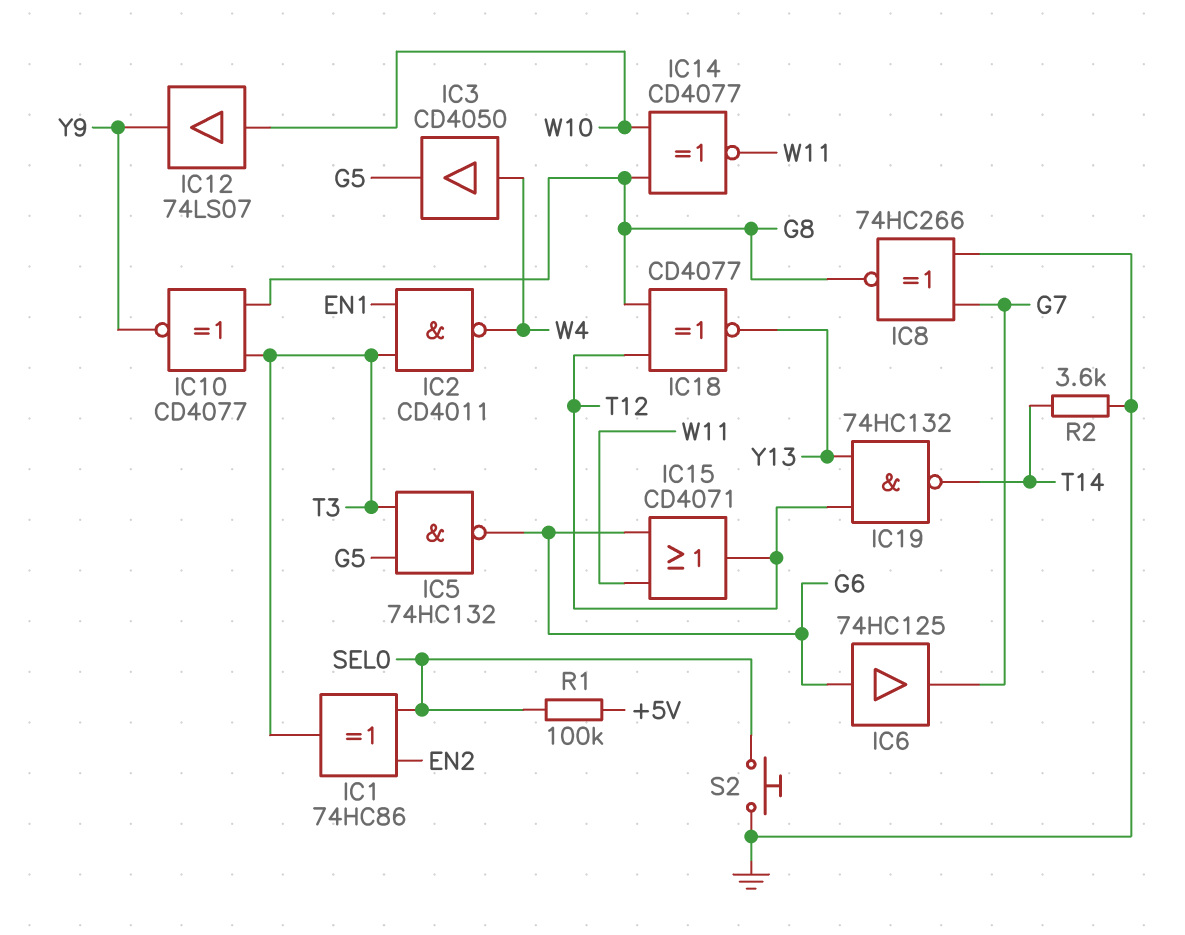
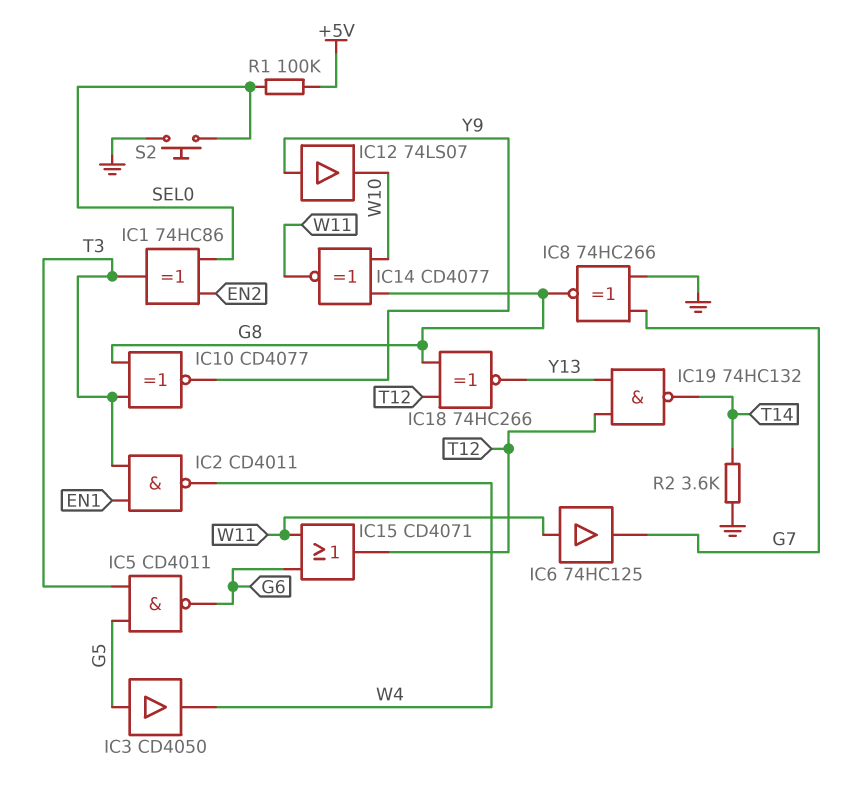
IC3: buffer CD4050 (in W4, out G5) -> buffer CD4050 (in G5, out W4)
IC5: NAND 74HC132 (in G5, in T3, out G6) -> NAND CD4011 (in G5, in T3, out G6)
IC6: buffer 74HC125 (in G6, out G7) -> buffer 74HC125 (in W11, out G7)
IC12: buffer 74LS07 (in W10, out Y9) -> buffer 74LS07 (in Y9, out W10)
IC18: XNOR CD4077 (in G8, in T12, out Y13) -> XNOR 74HC266 (in G8, in T12, out Y13)

